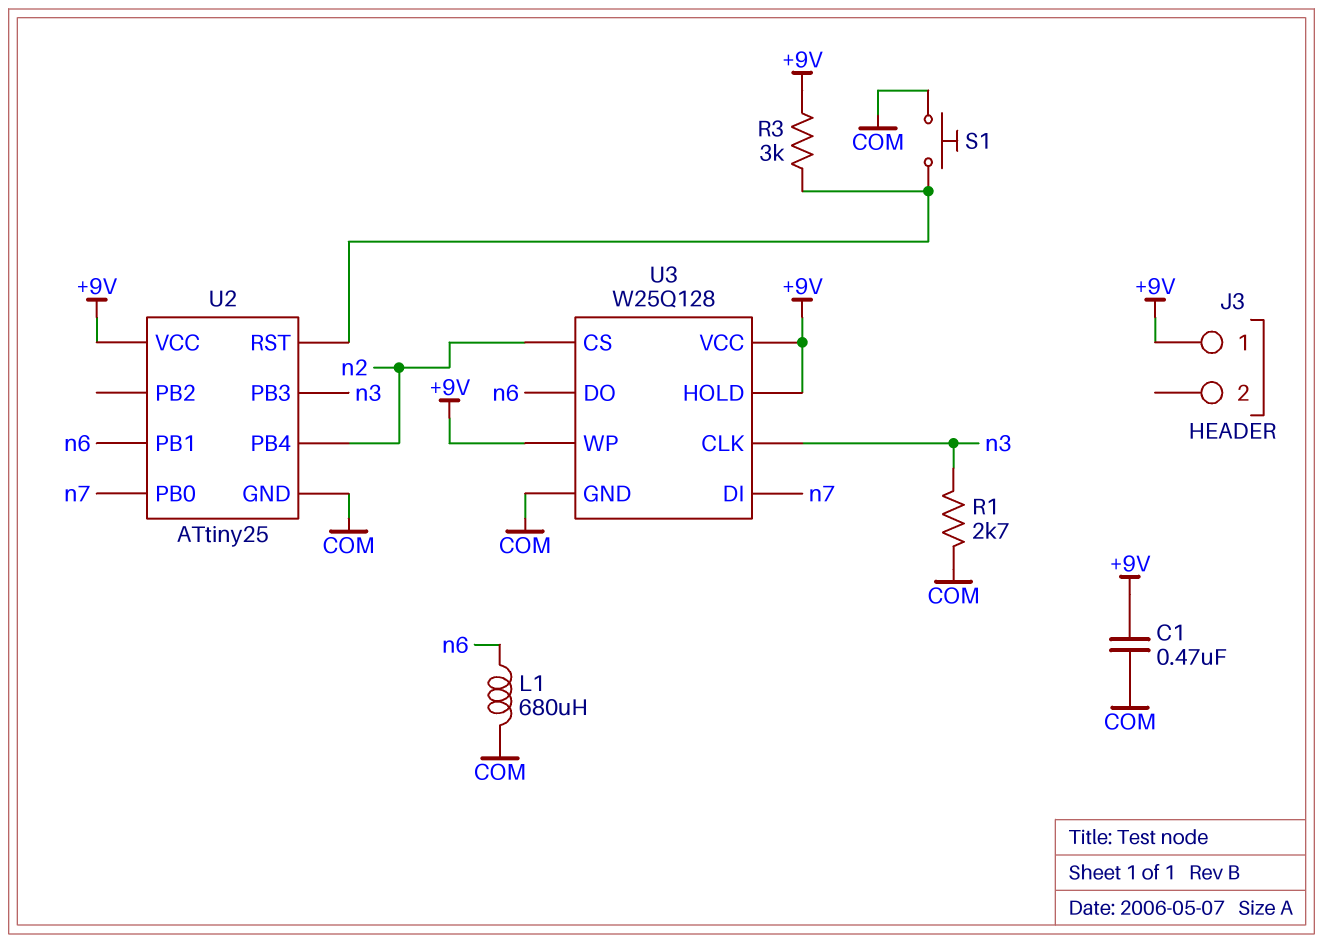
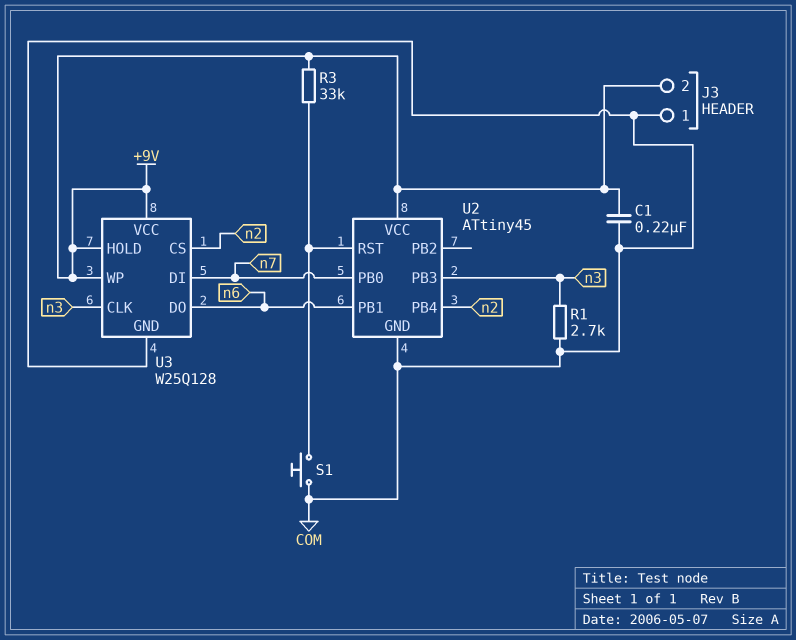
C1: 470nF (+9V, COM) -> 220nF (+9V, COM)
J3 pin 1: +9V -> COM
J3 pin 2: none -> +9V
L1: 680uH (COM, n6) -> none
R3: 3k (+9V, U2/RST) -> 33k (+9V, U2/RST)
U2: ATtiny25 -> ATtiny45

